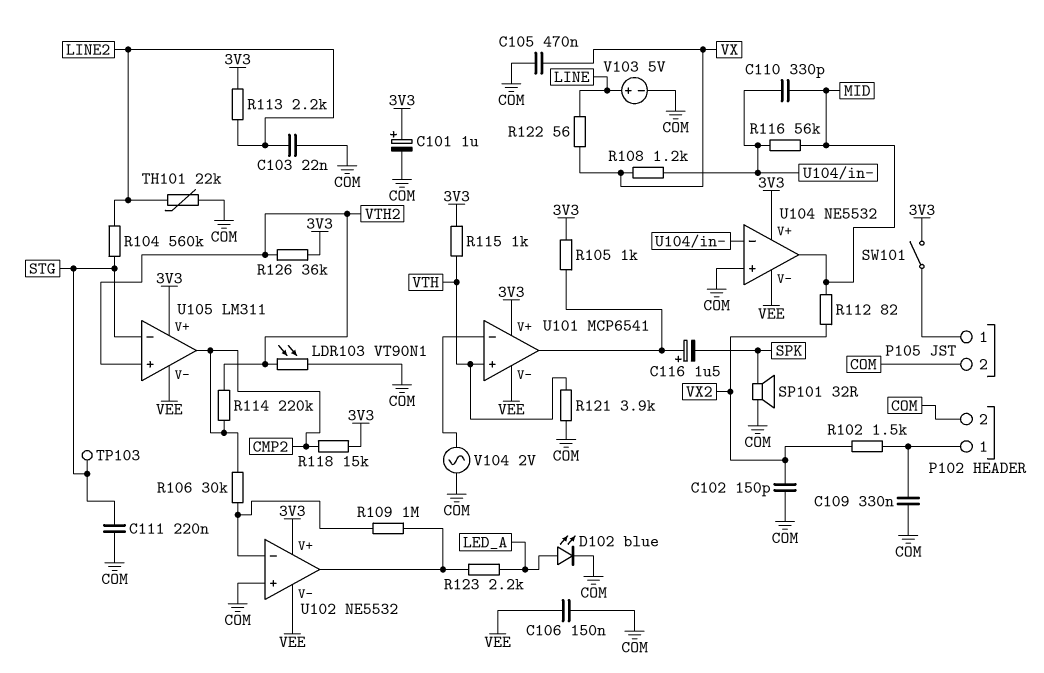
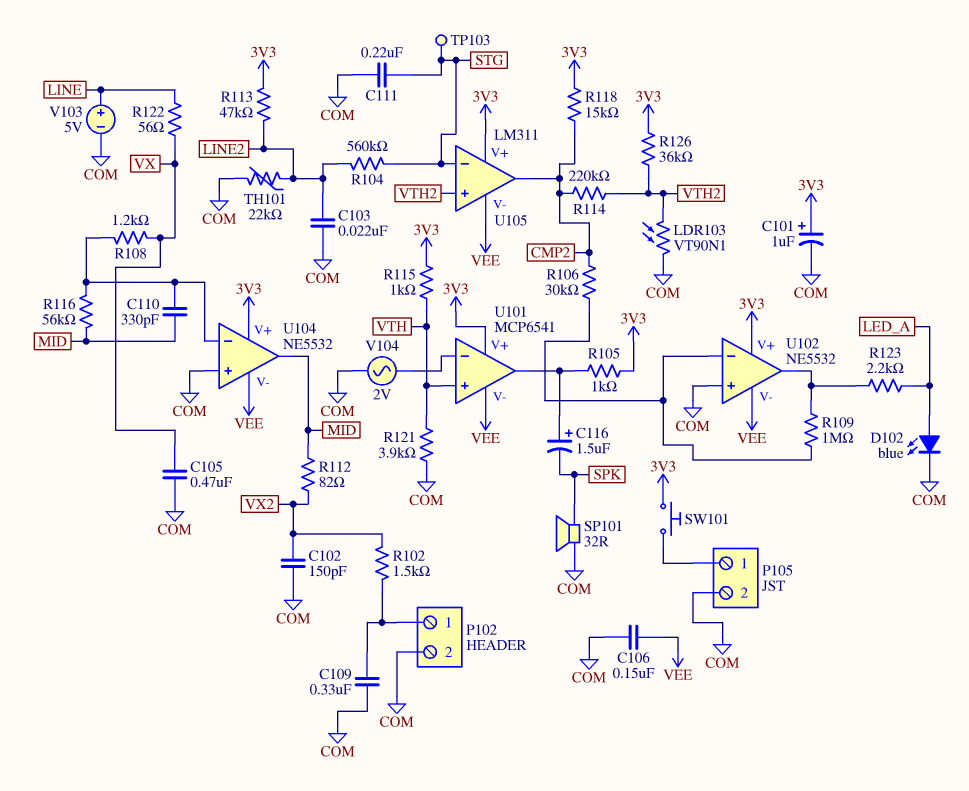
R113: 2.2k (3V3, LINE2) -> 47k (3V3, LINE2)
SW101: switch (3V3, P105/1) -> button (3V3, P105/1)

